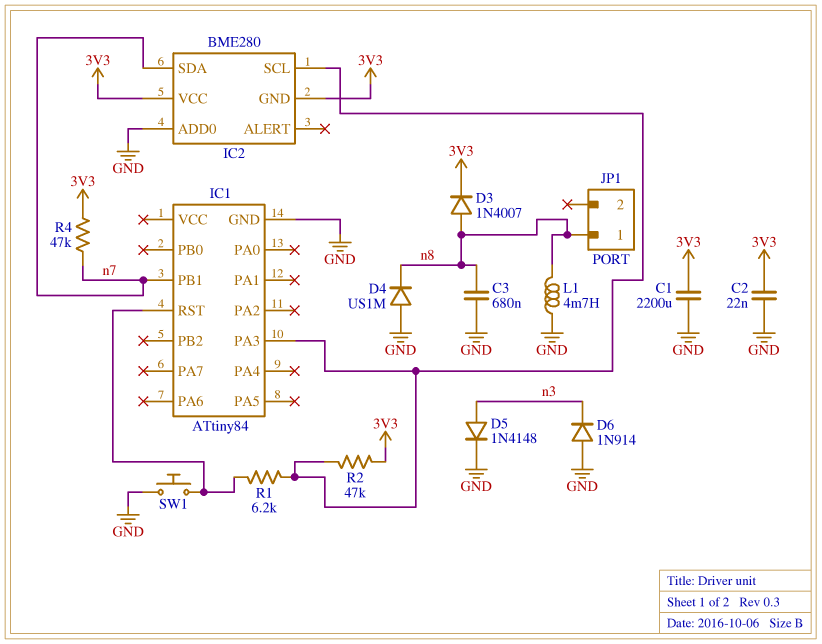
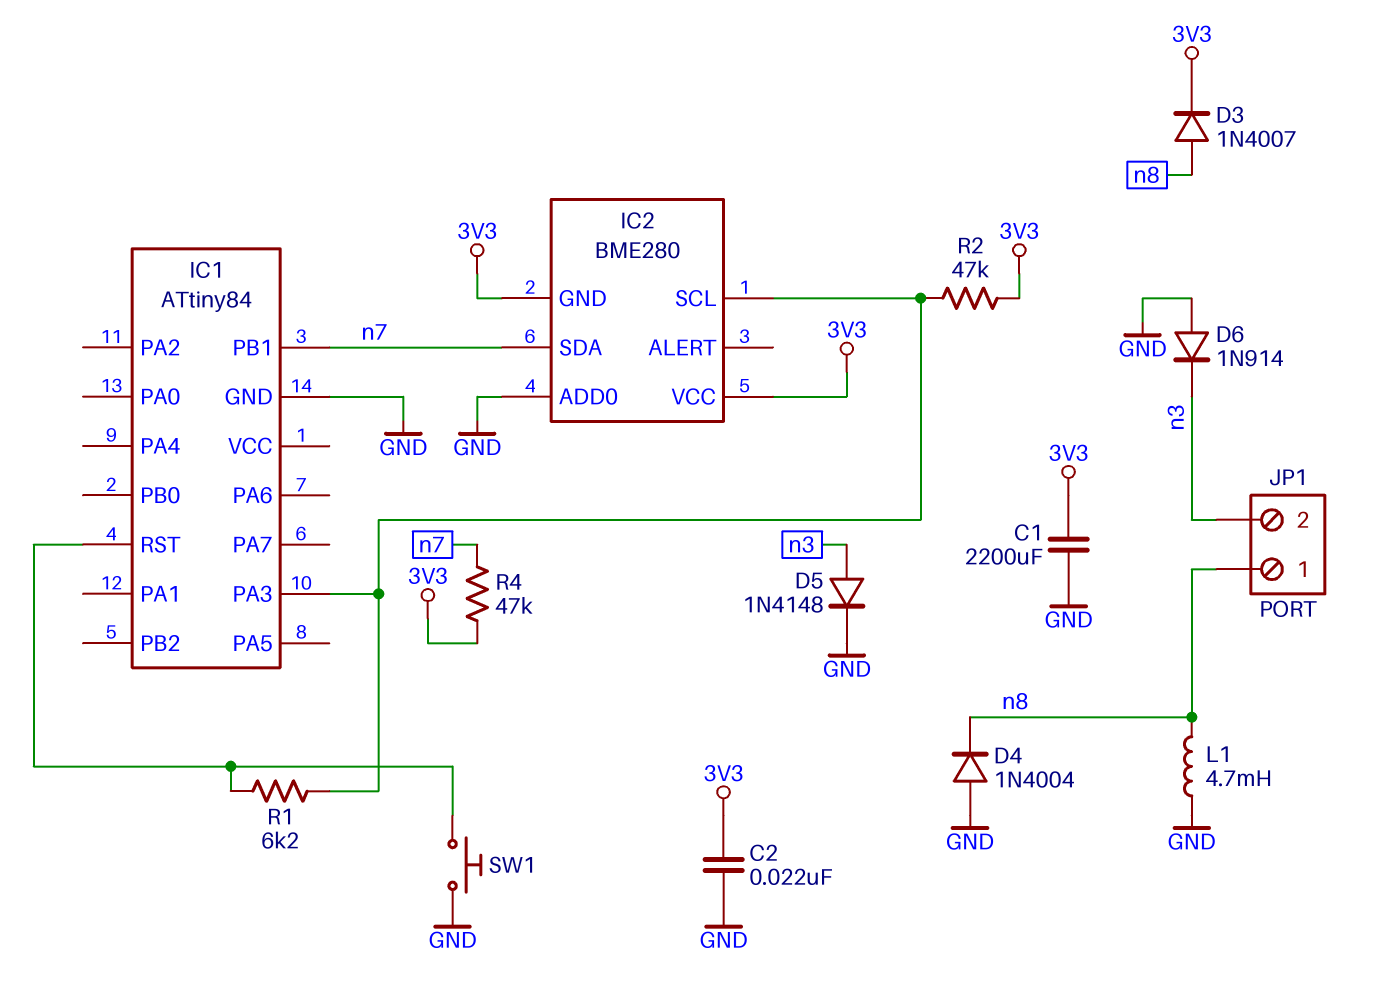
C3: 680nF (GND, n8) -> none
D4: diode US1M (A GND, K n8) -> diode 1N4004 (A GND, K n8)
JP1 pin 2: none -> n3

